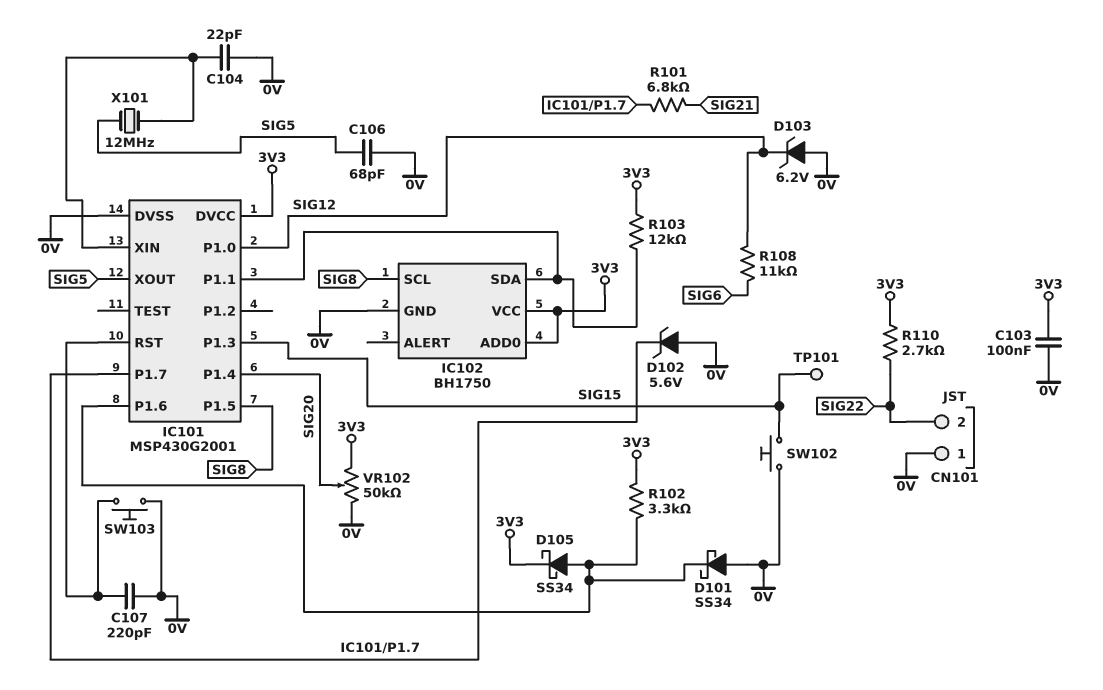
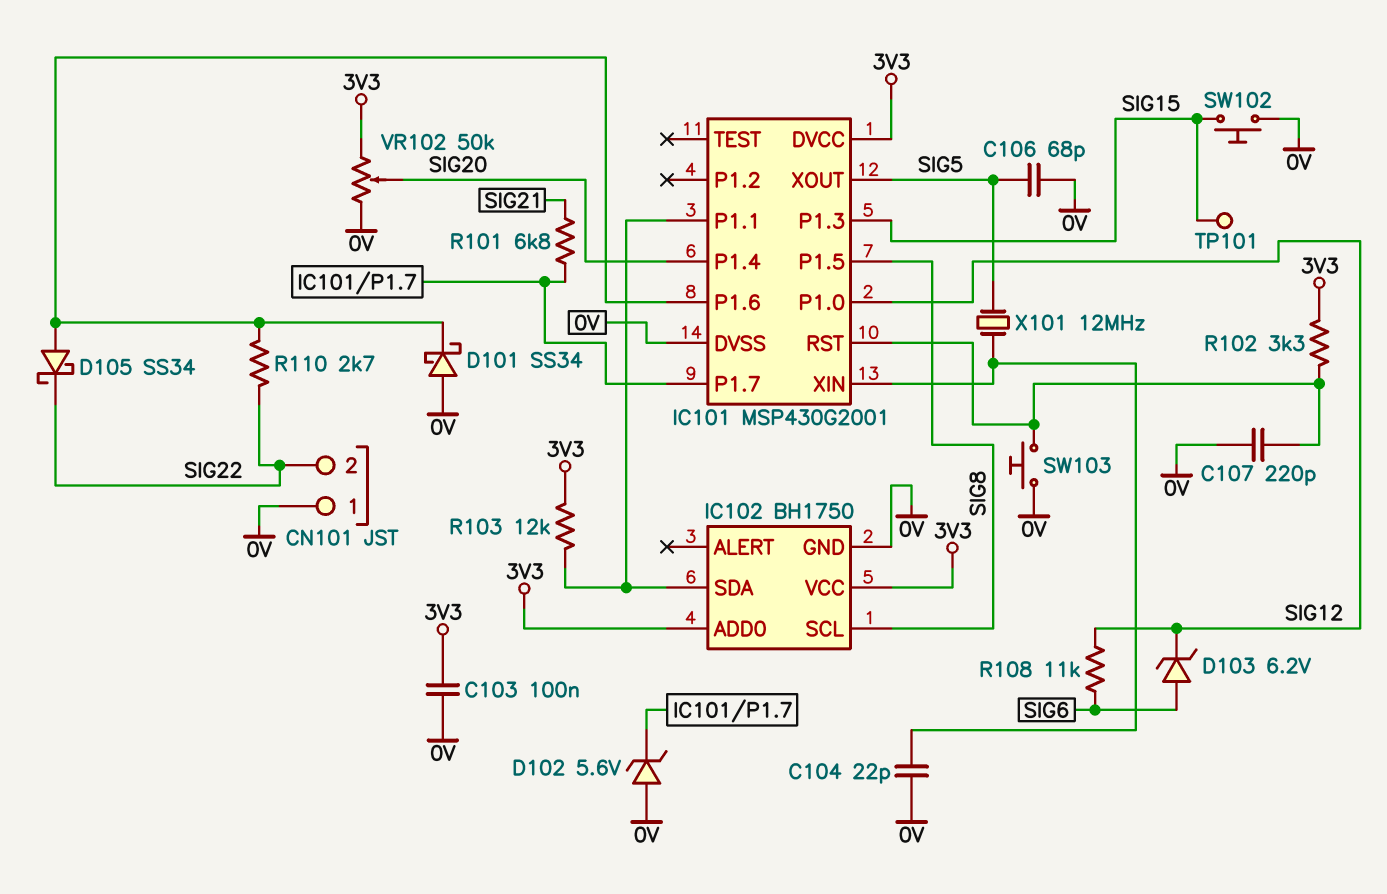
D103: zener 6.2V (A 0V, K SIG12) -> zener 6.2V (A SIG6, K SIG12)
D105: schottky SS34 (A IC101/P1.6, K 3V3) -> schottky SS34 (A IC101/P1.6, K SIG22)
R102: 3.3k (3V3, IC101/P1.6) -> 3.3k (3V3, IC101/RST)
R110: 2.7k (3V3, SIG22) -> 2.7k (IC101/P1.6, SIG22)

